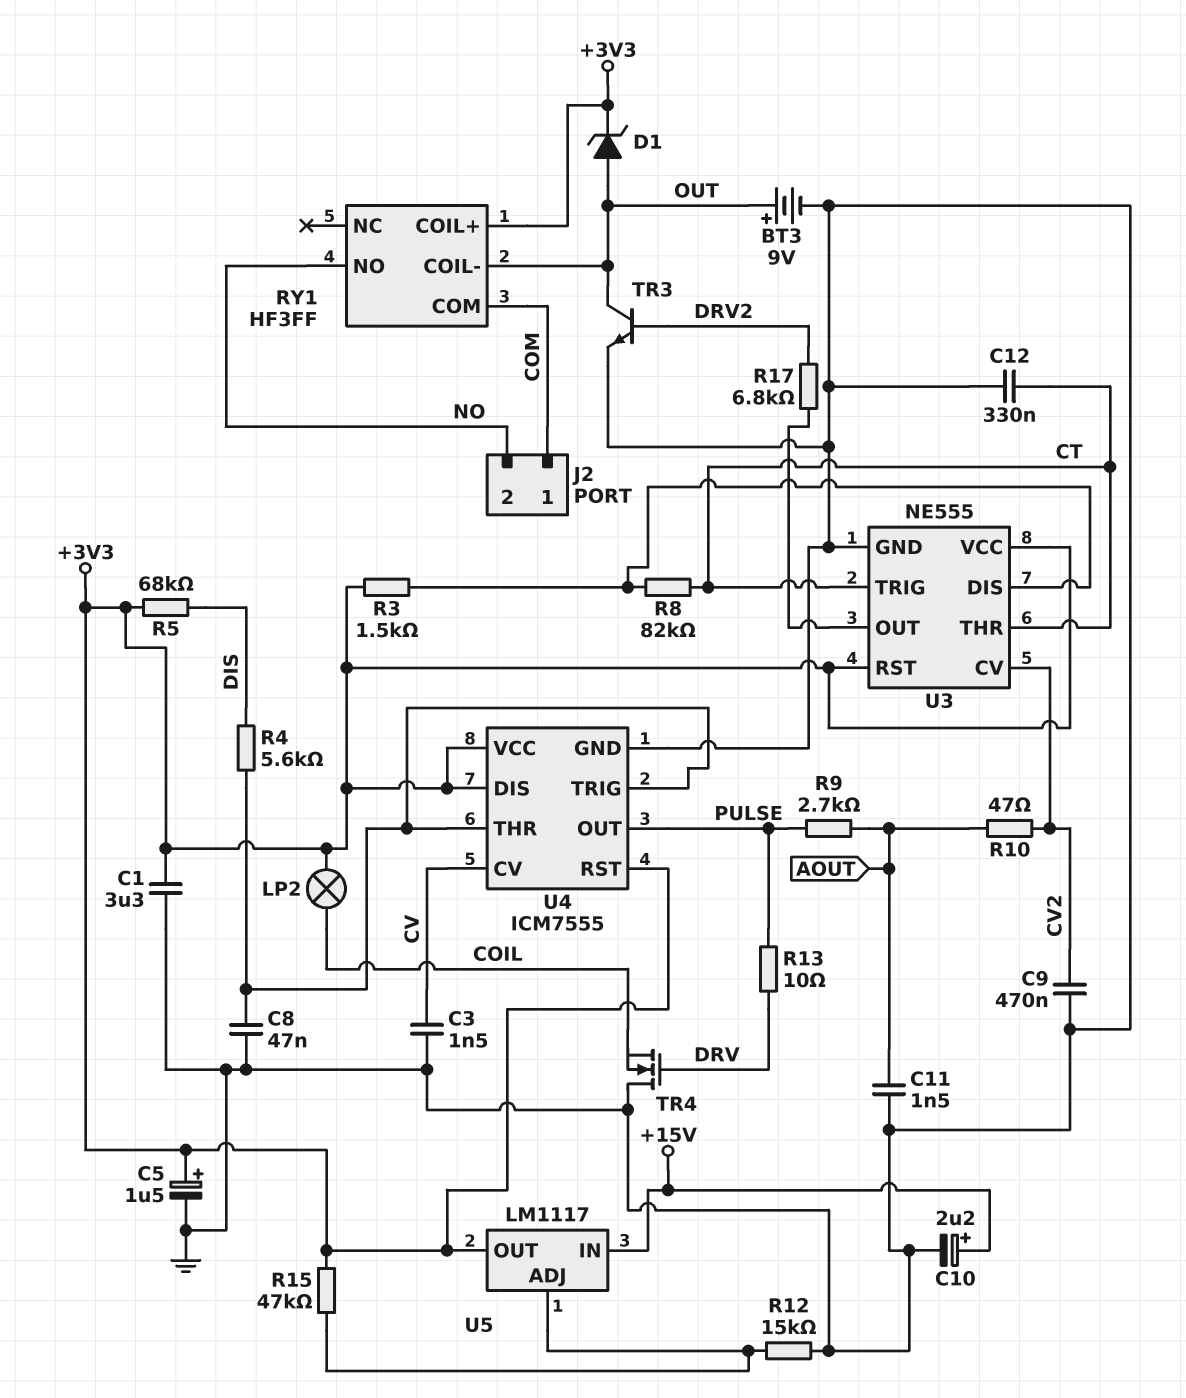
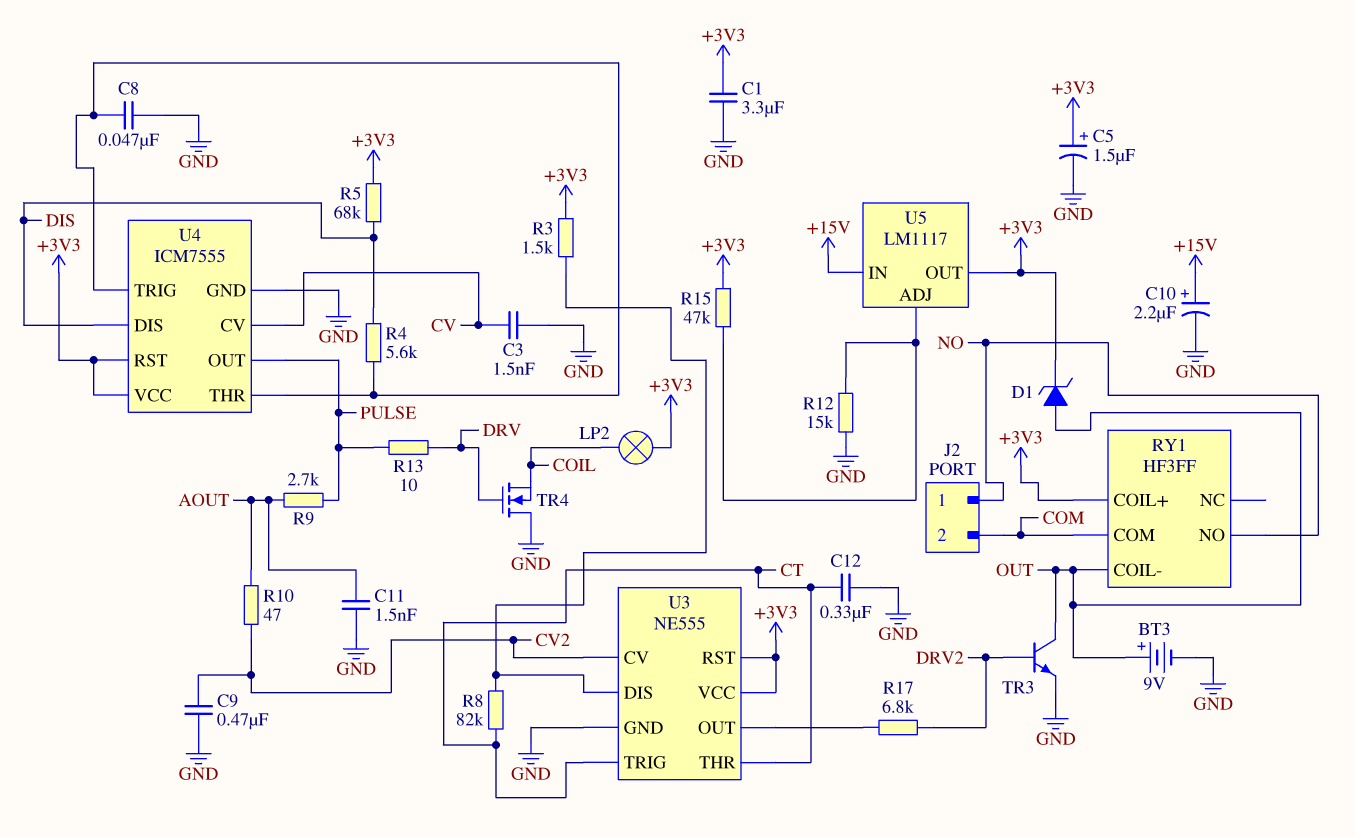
J2 pin 1: COM -> NO
J2 pin 2: NO -> COM
U4 pin DIS: +3V3 -> DIS

